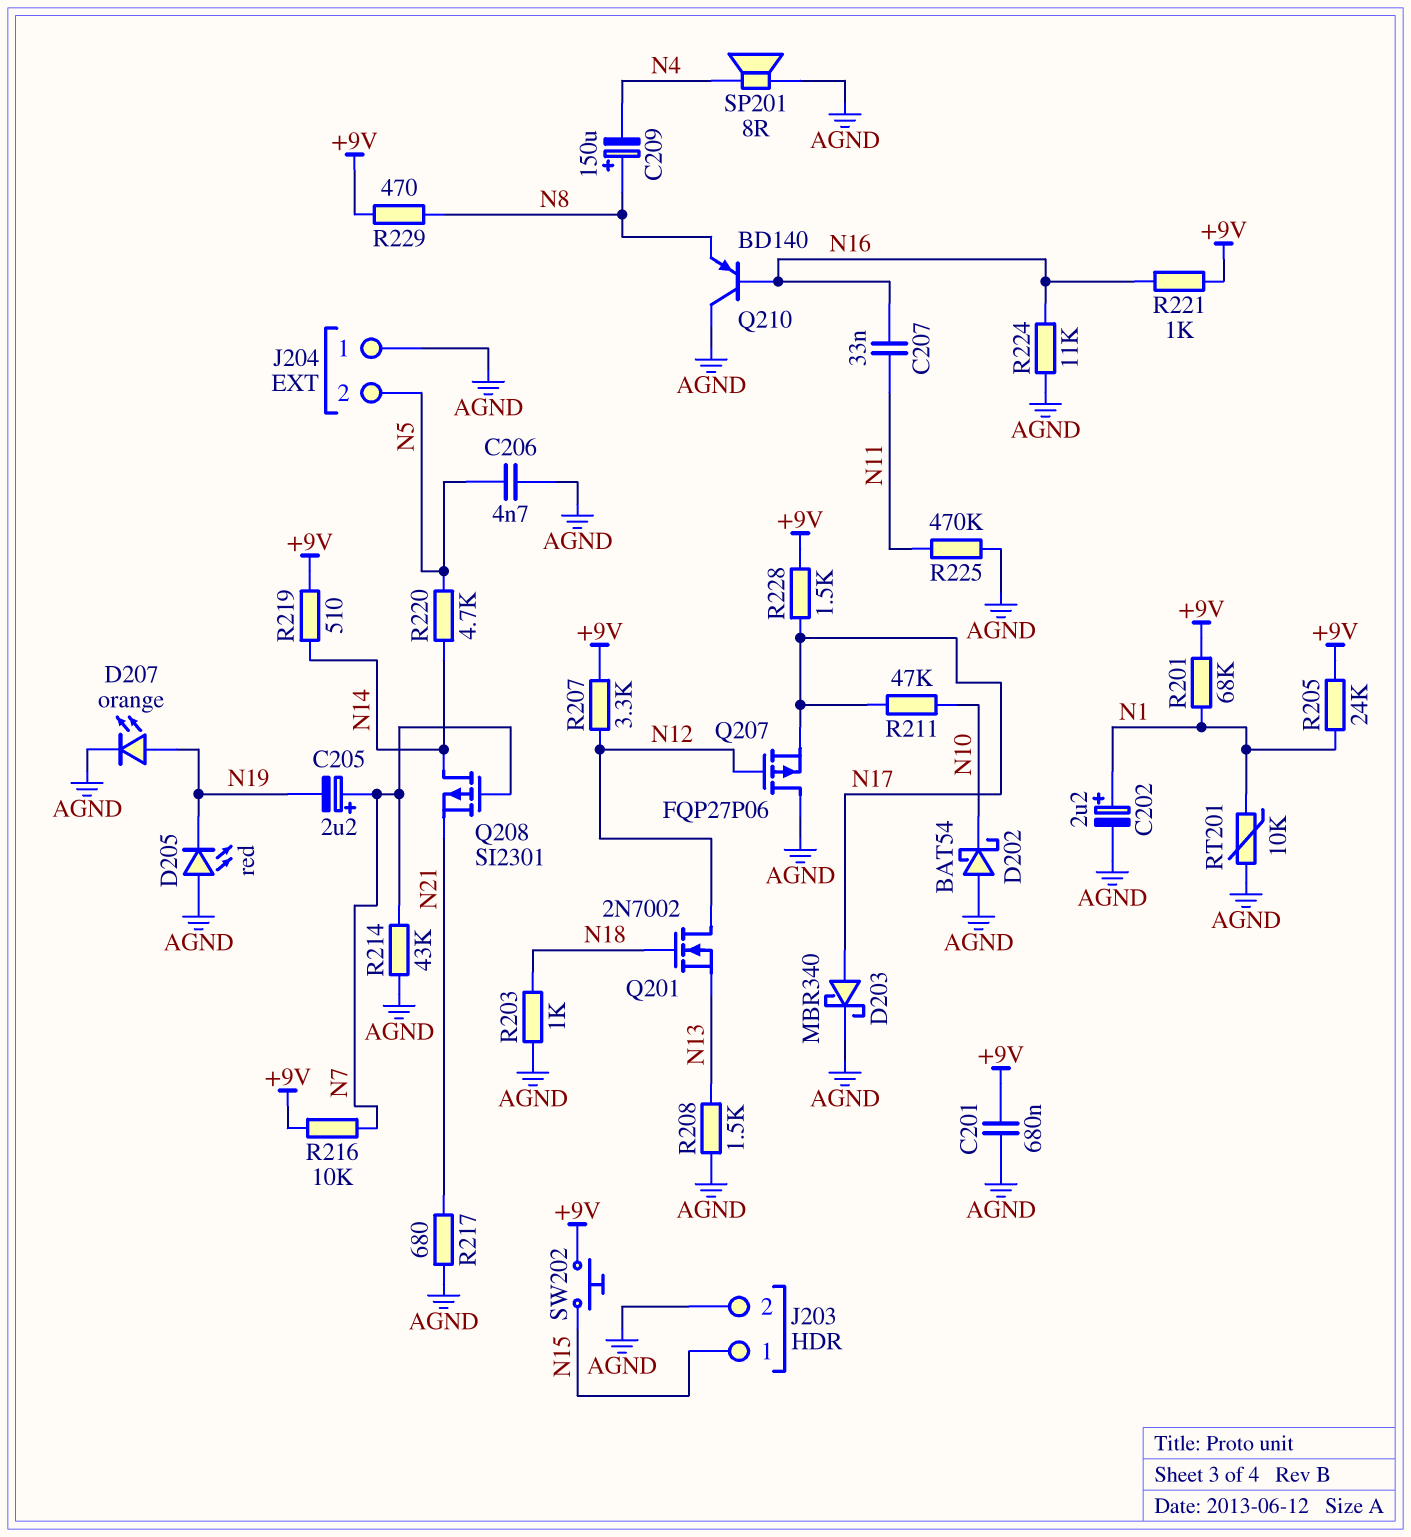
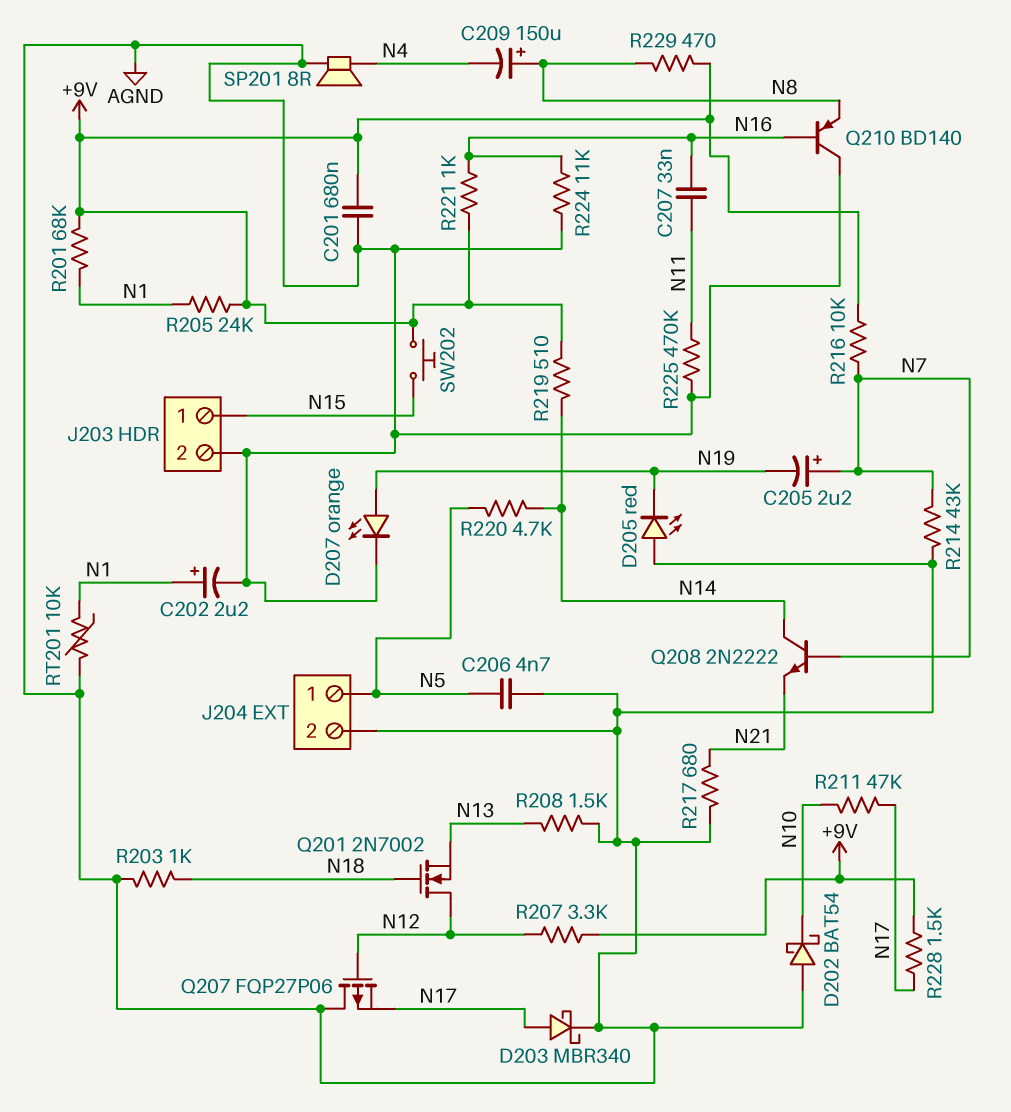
J204 pin 1: AGND -> N5
J204 pin 2: N5 -> AGND
Q208: PMOS SI2301 (G N7, D N14, S N21) -> NPN 2N2222 (B N7, C N14, E N21)

